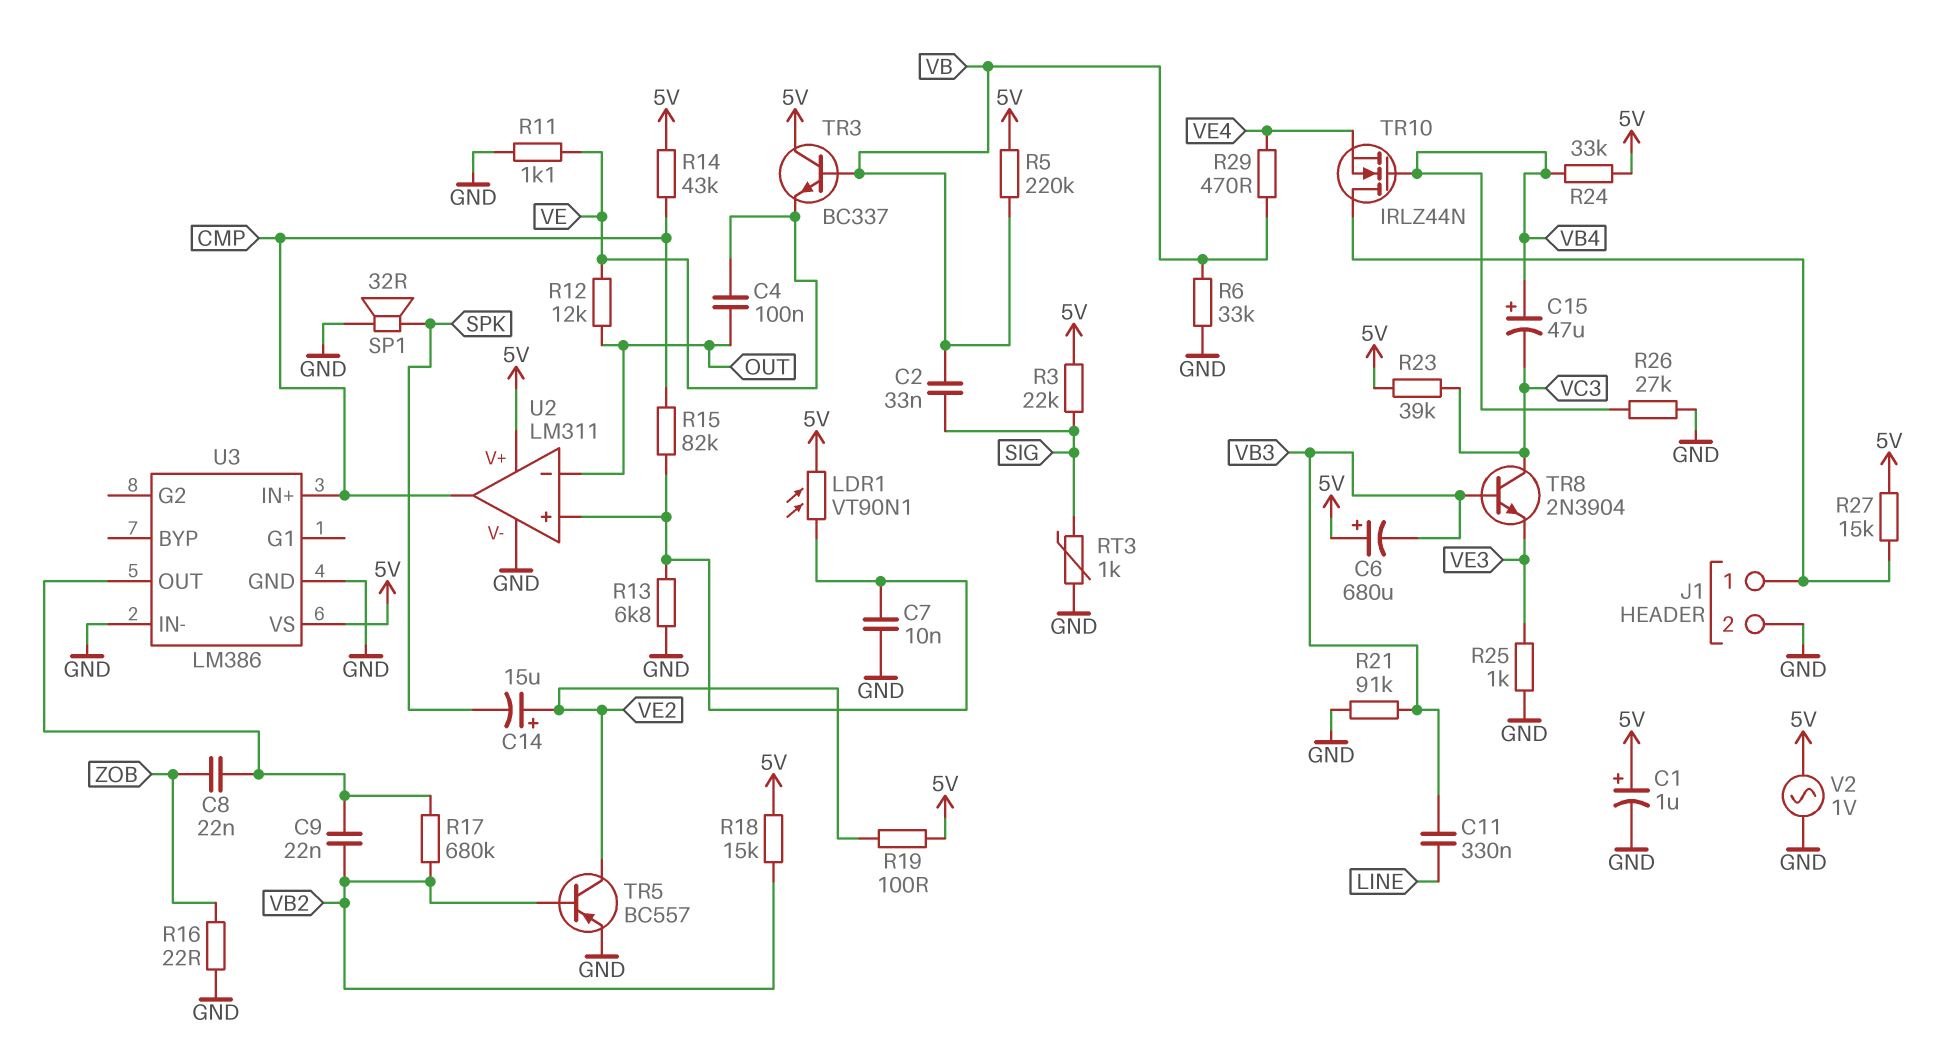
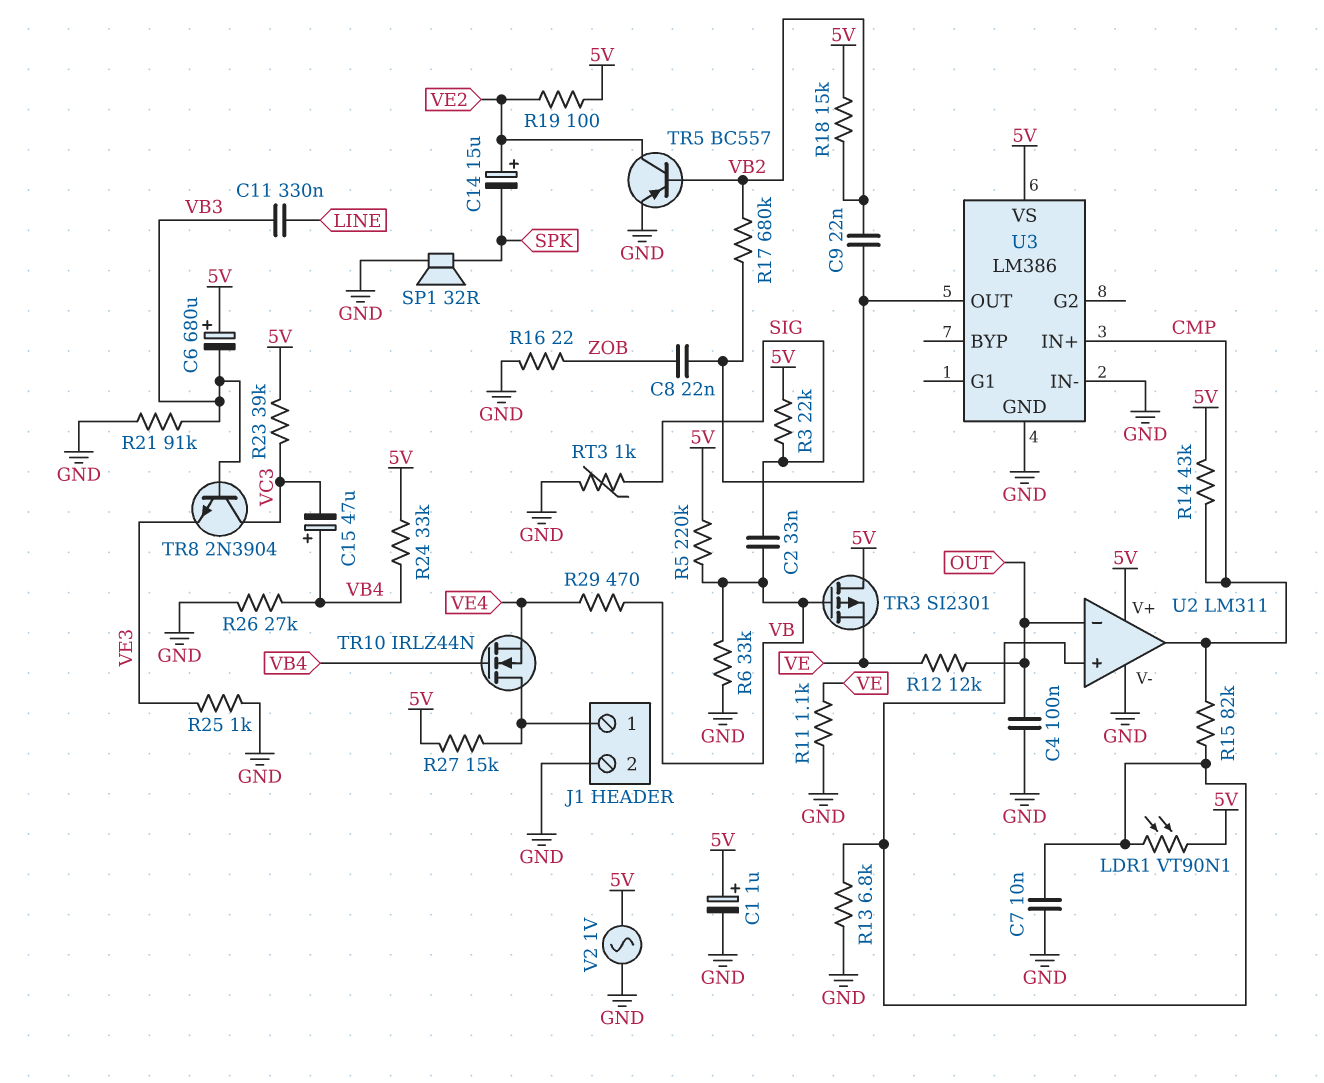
C4: 100nF (OUT, VE) -> 100nF (GND, OUT)
TR3: NPN BC337 (B VB, C 5V, E VE) -> PMOS SI2301 (G VB, D 5V, S VE)

